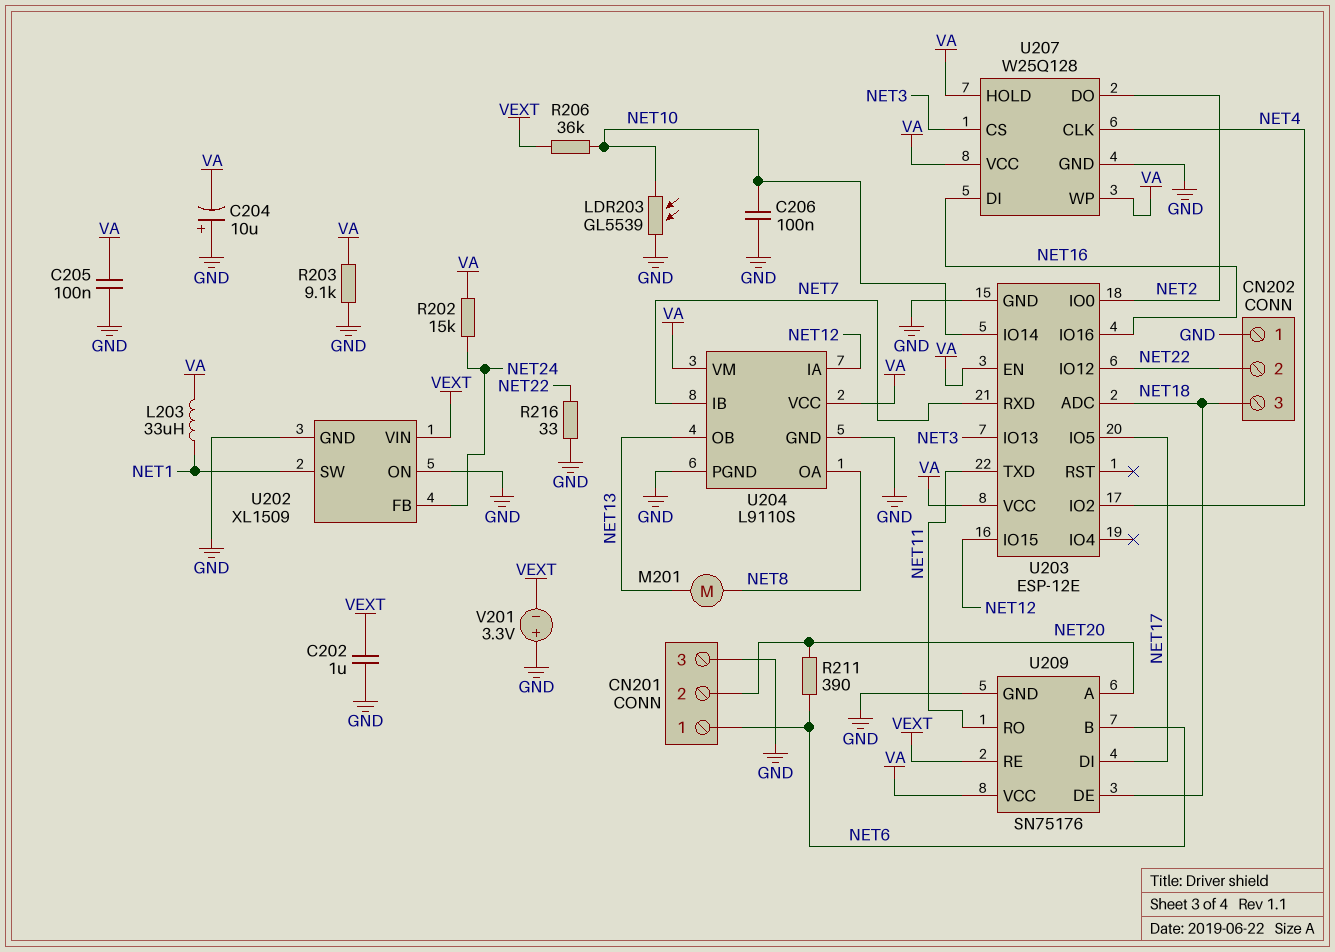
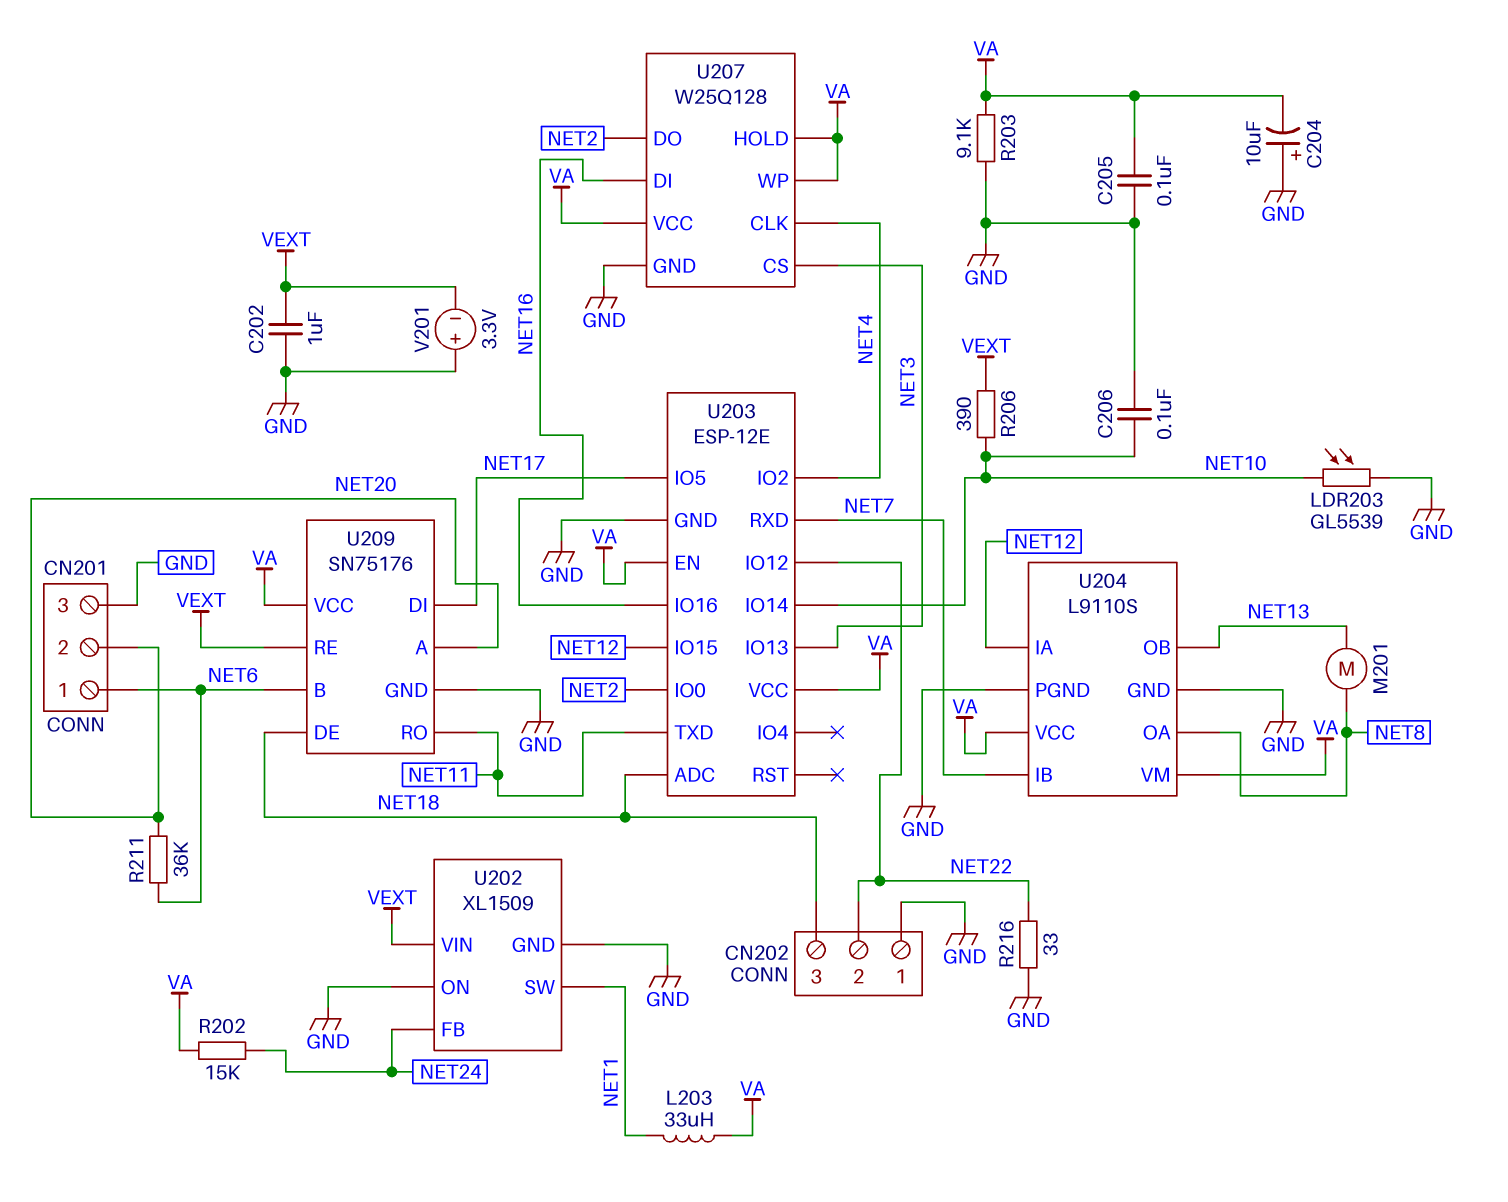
R206: 36k (NET10, VEXT) -> 390 (NET10, VEXT)
R211: 390 (NET6, NET20) -> 36k (NET6, NET20)

